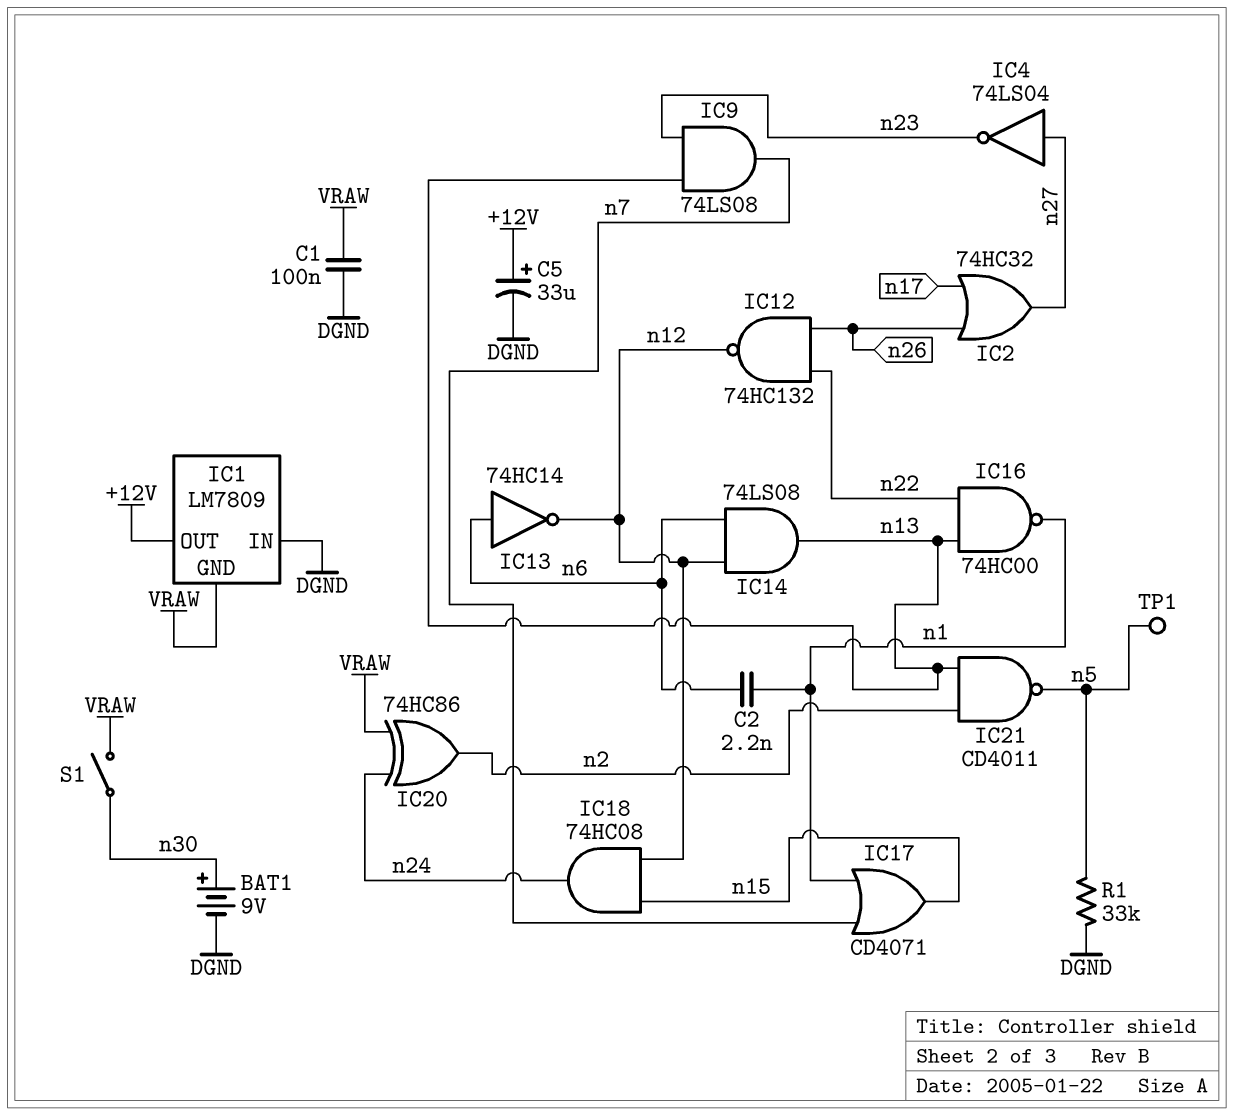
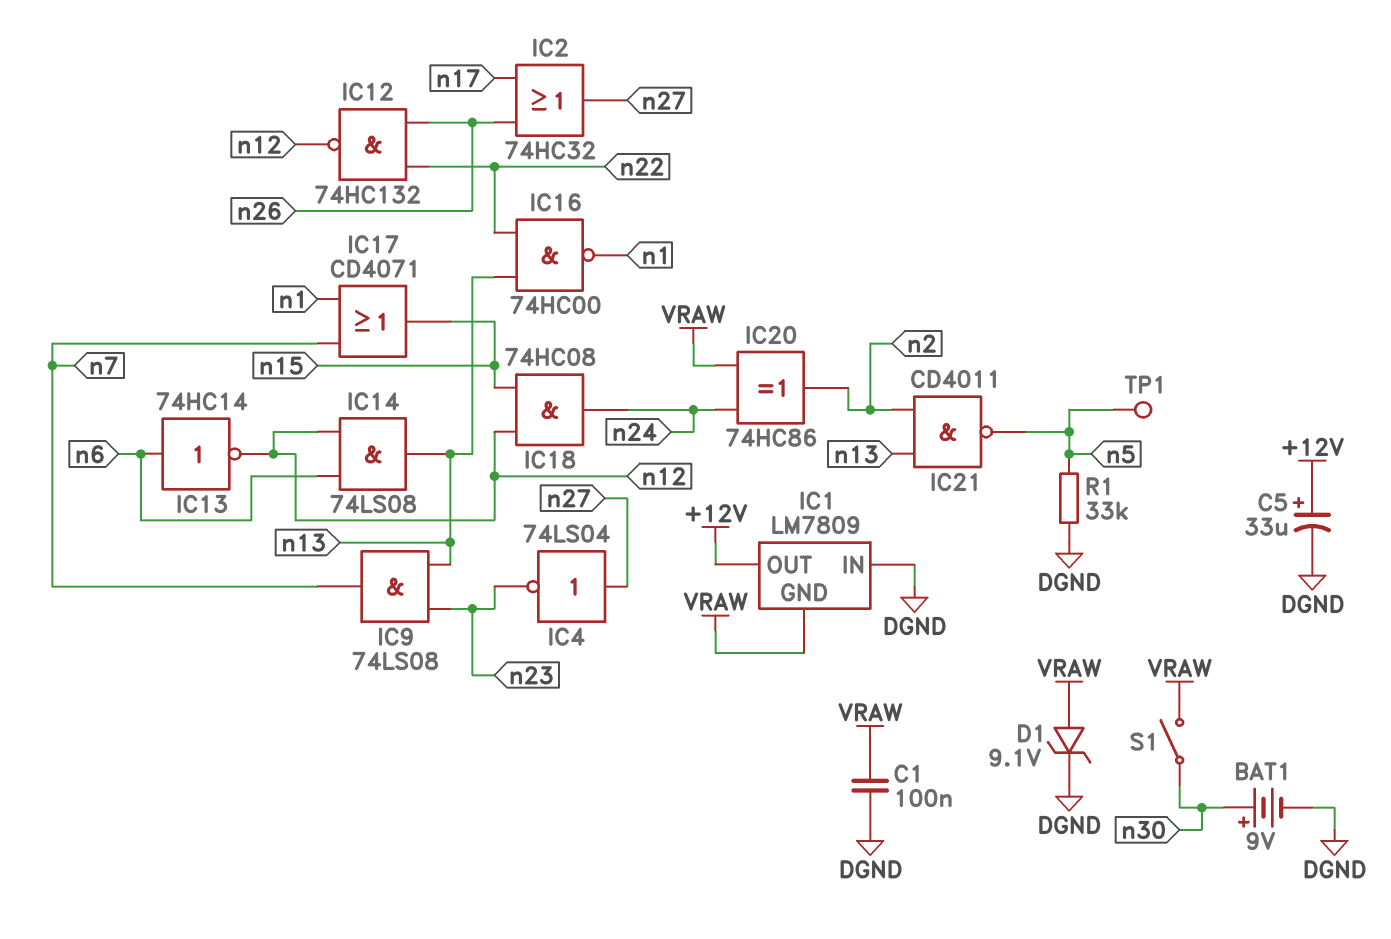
C2: 2.2nF (n1, n6) -> none
D1: none -> zener 9.1V (A VRAW, K DGND)

